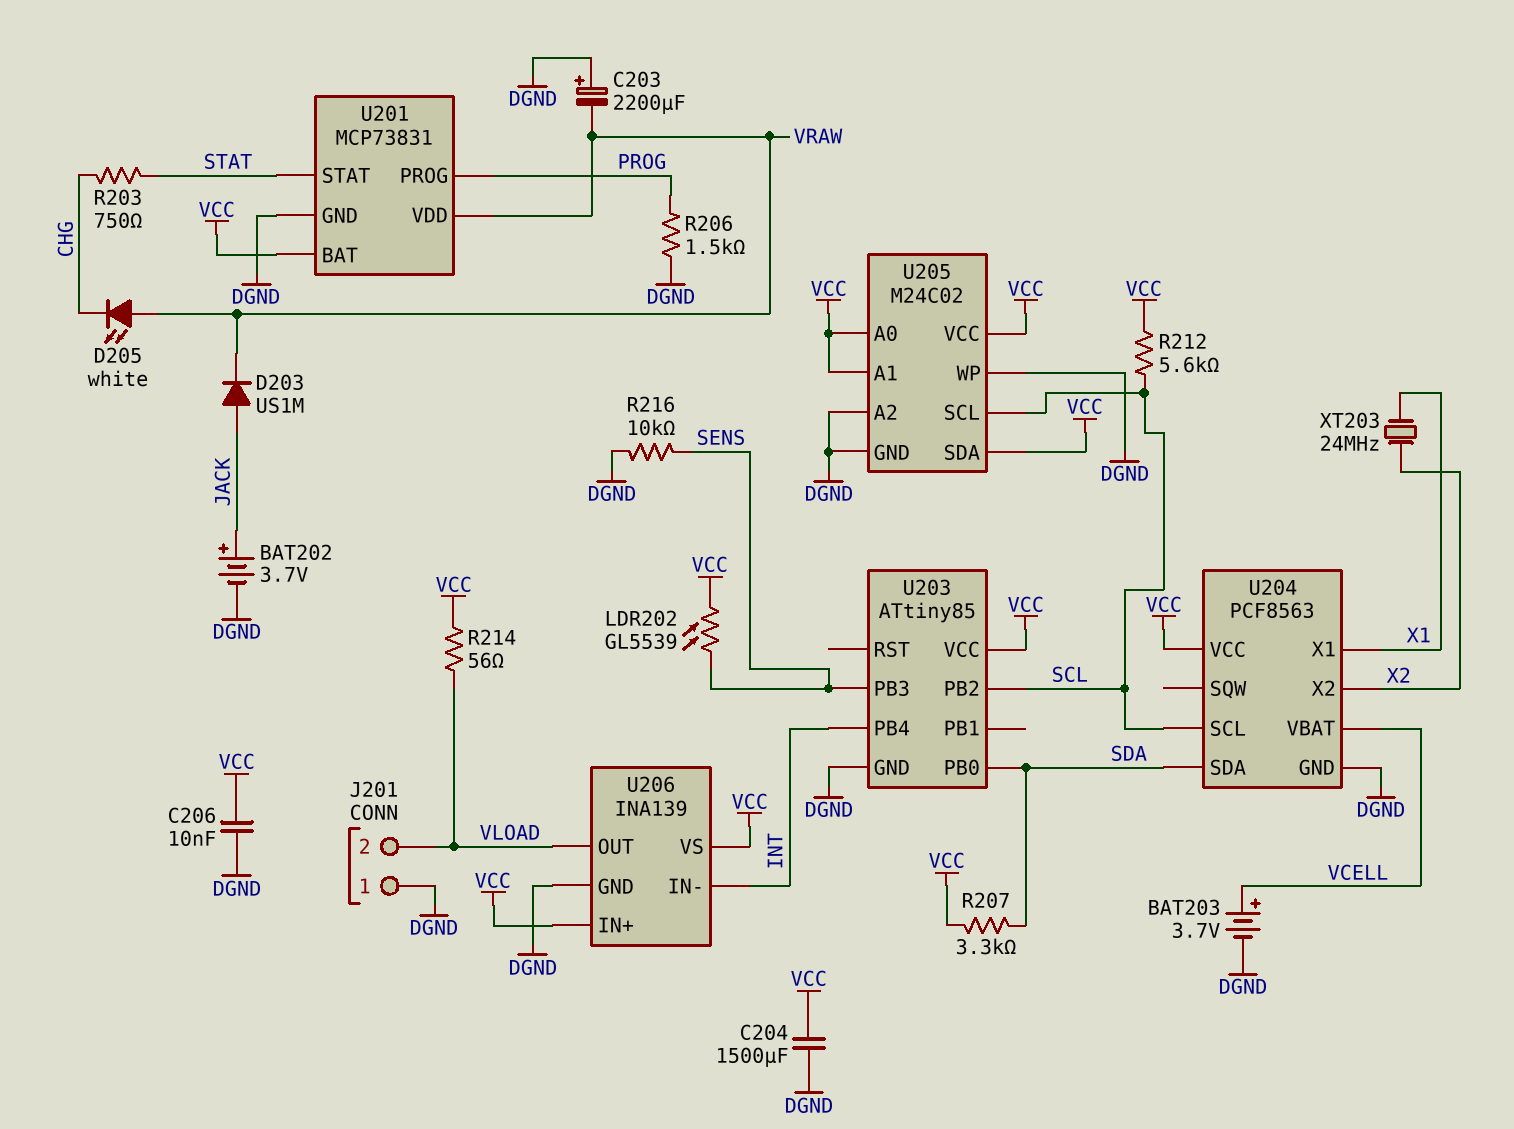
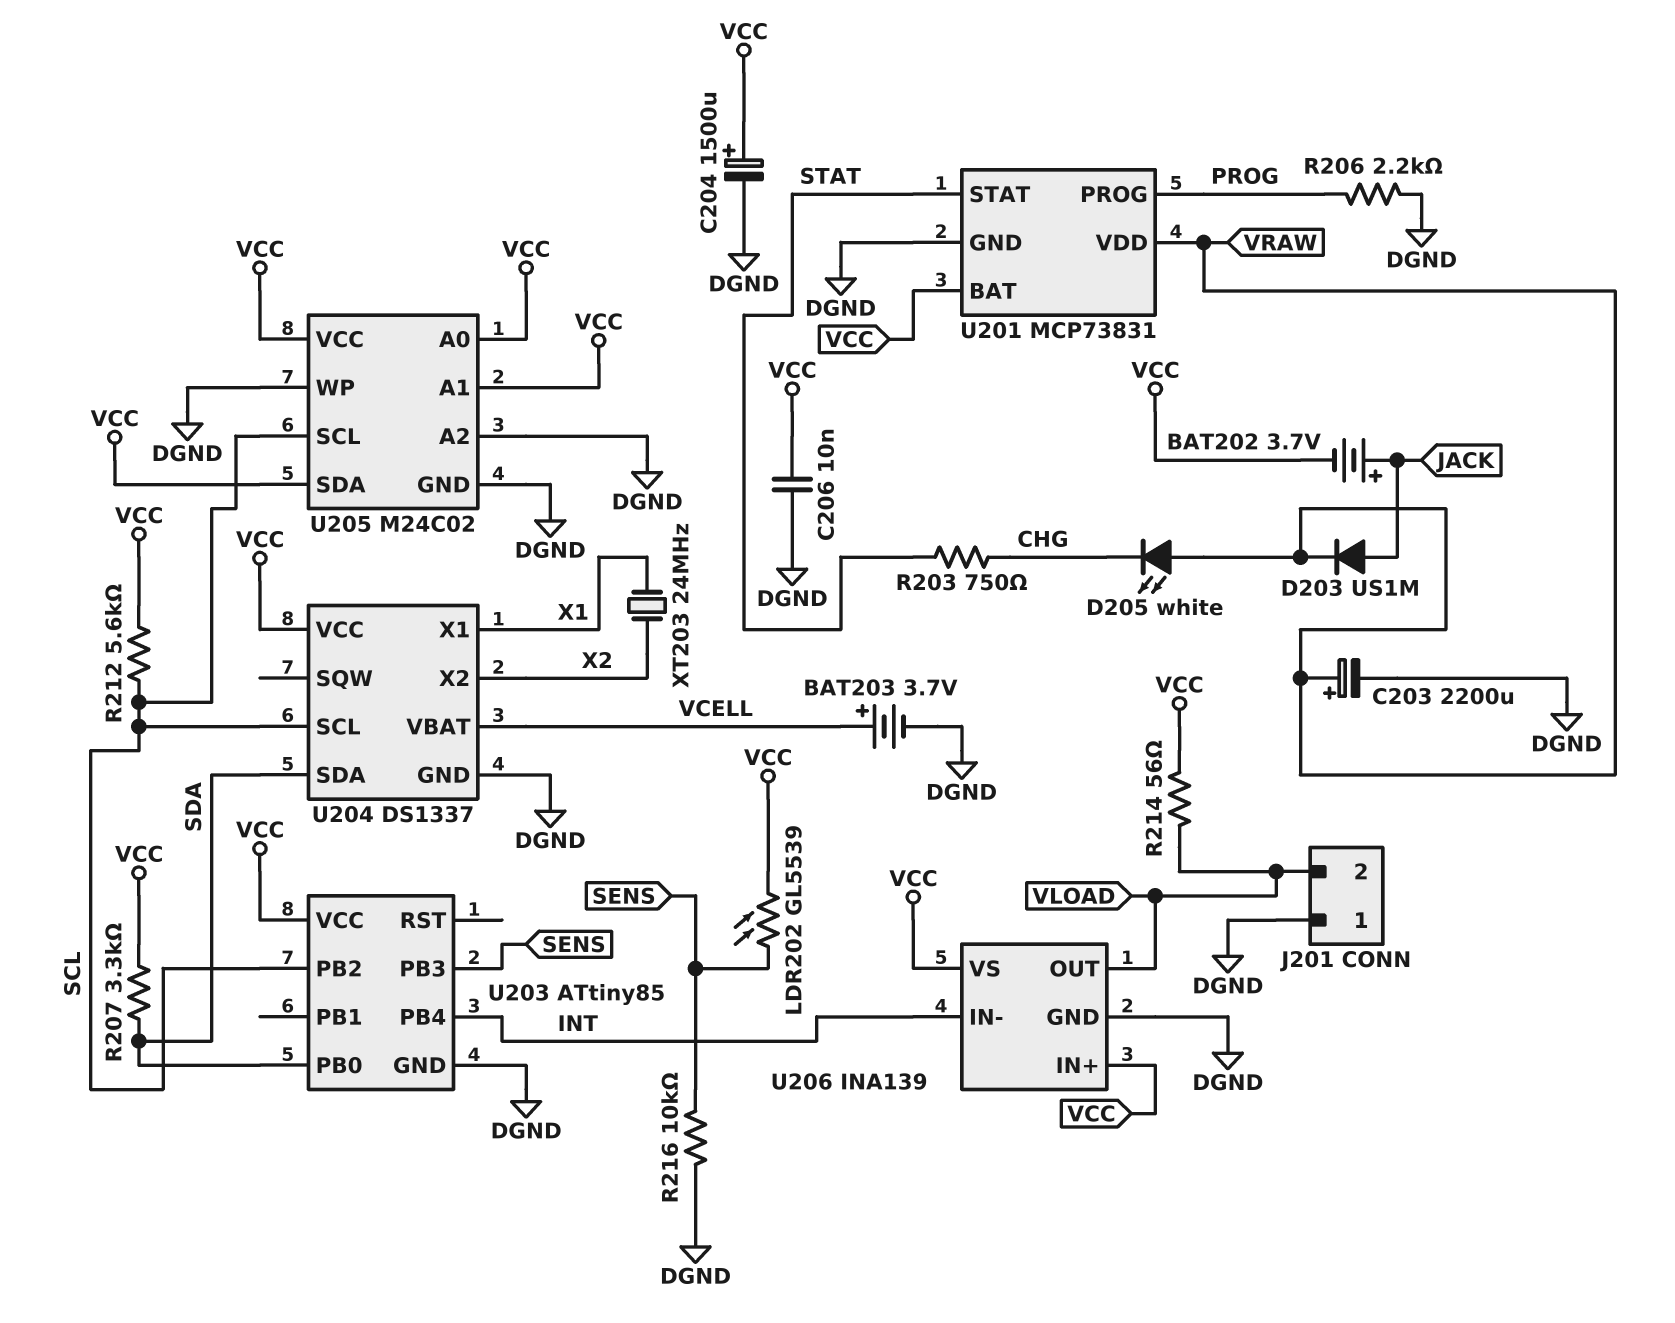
BAT202: 3.7V (plus JACK, minus DGND) -> 3.7V (plus JACK, minus VCC)
C203: 2200uF (plus DGND, minus VRAW) -> 2200uF (plus VRAW, minus DGND)
C204: 1500uF (DGND, VCC) -> 1500uF (plus VCC, minus DGND)
R206: 1.5k (DGND, PROG) -> 2.2k (DGND, PROG)
U204: PCF8563 -> DS1337

